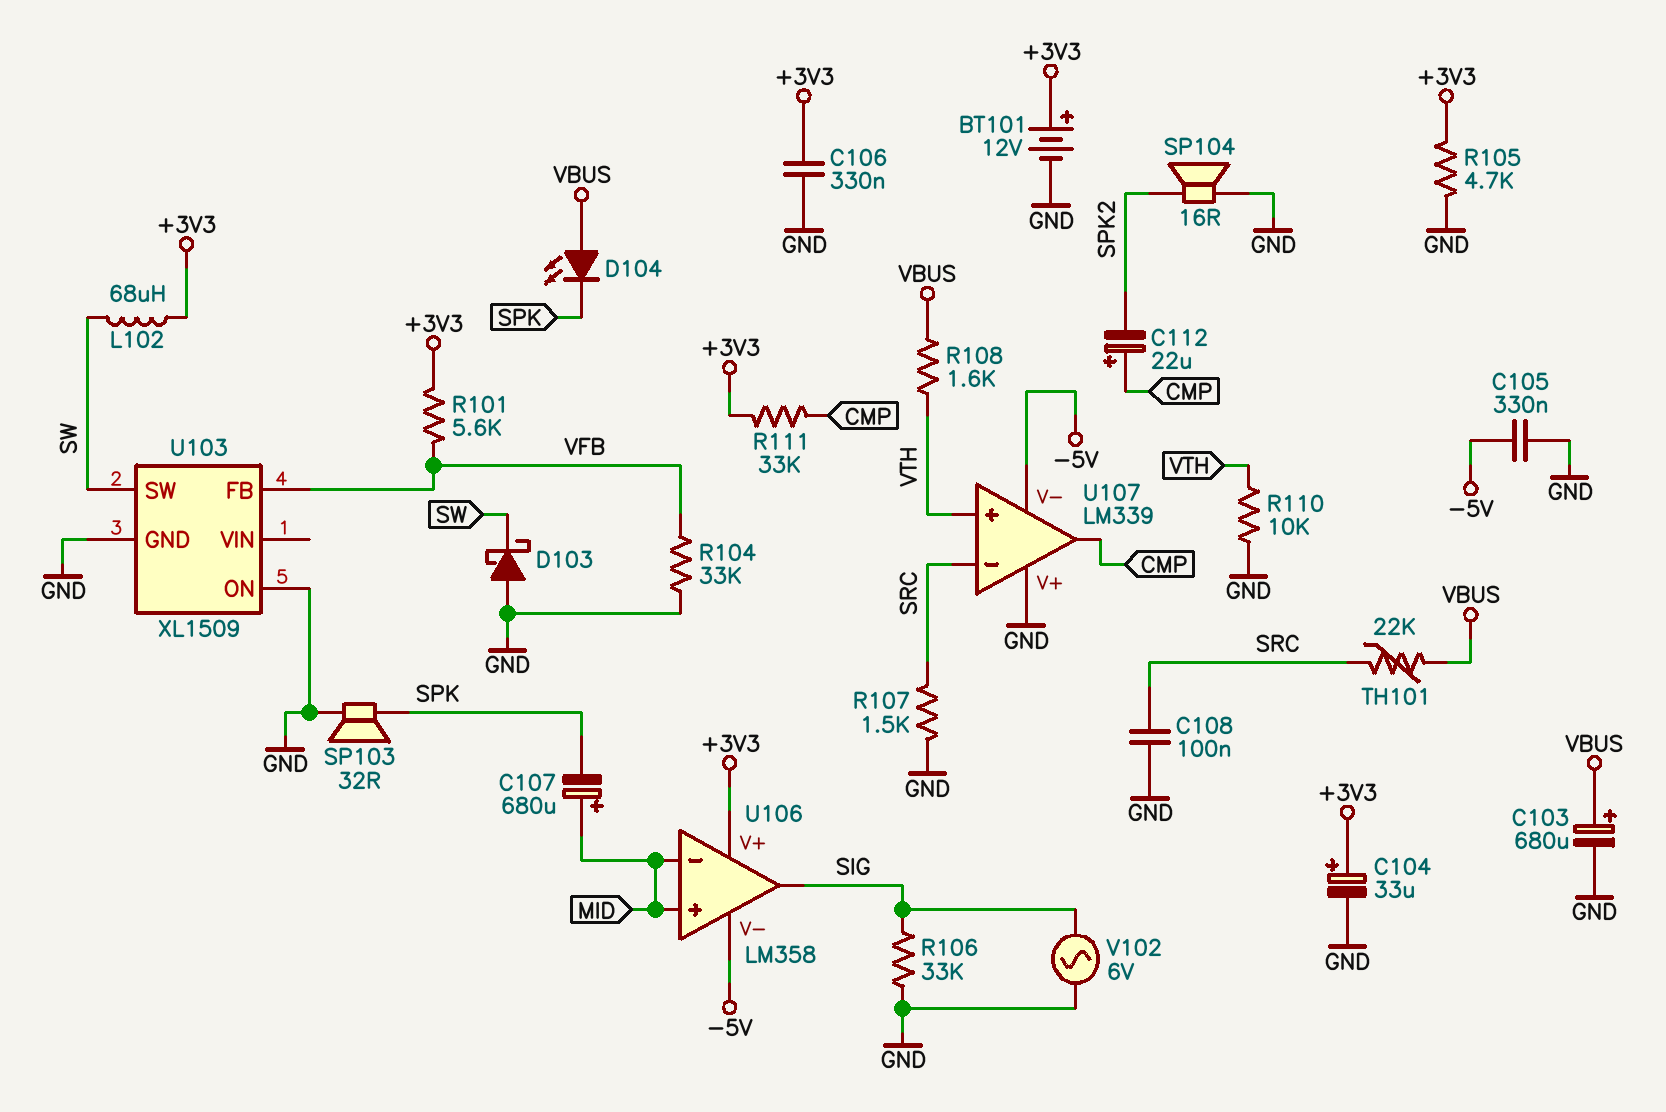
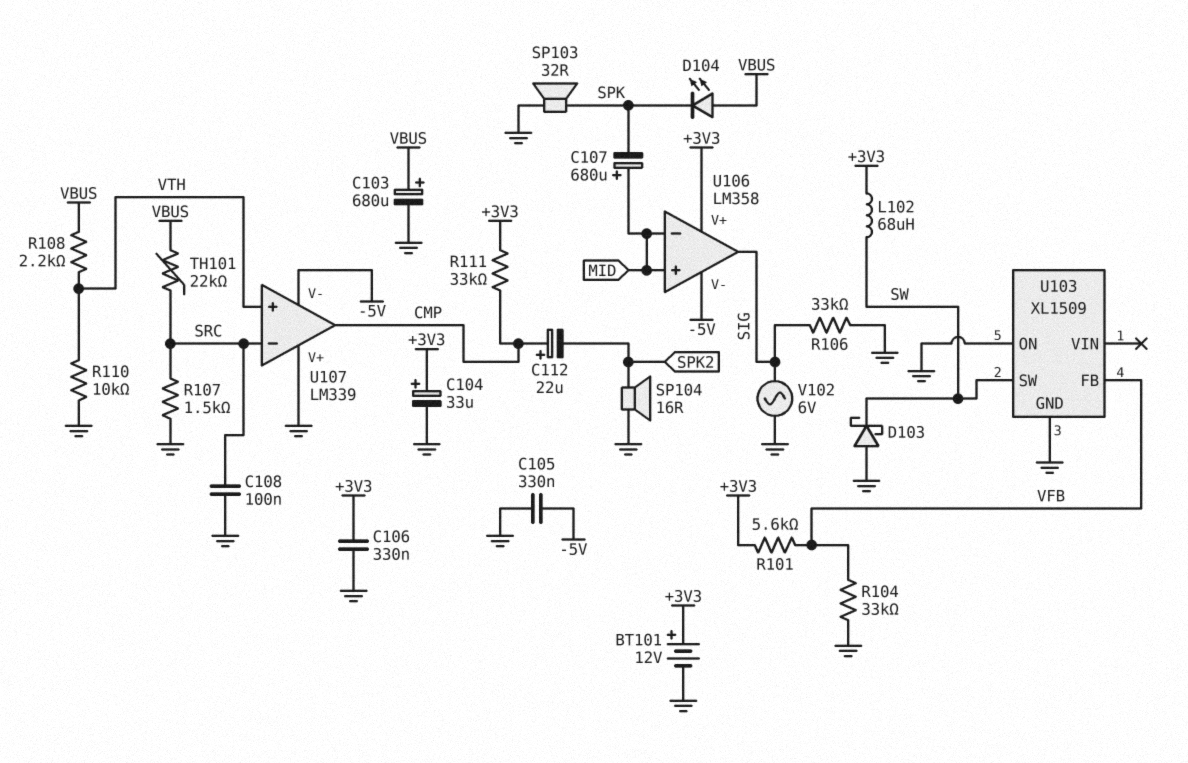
R105: 4.7k (+3V3, GND) -> none
R108: 1.6k (VBUS, VTH) -> 2.2k (VBUS, VTH)

